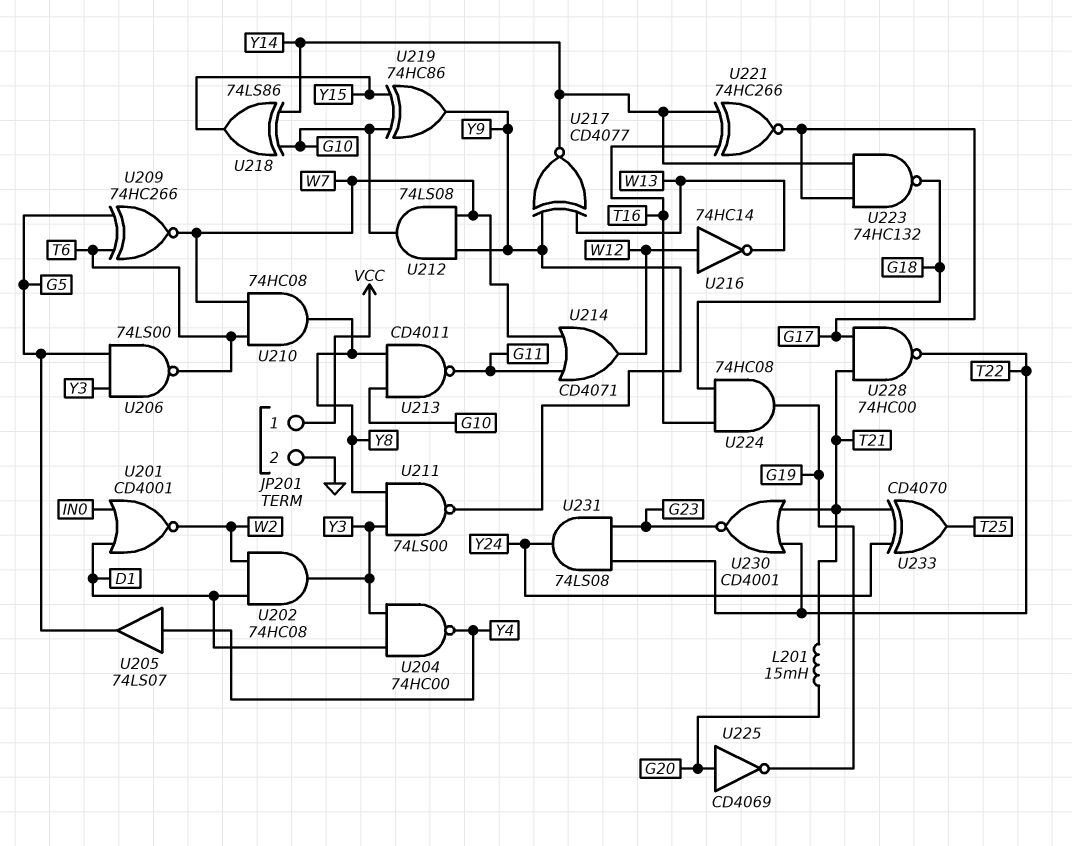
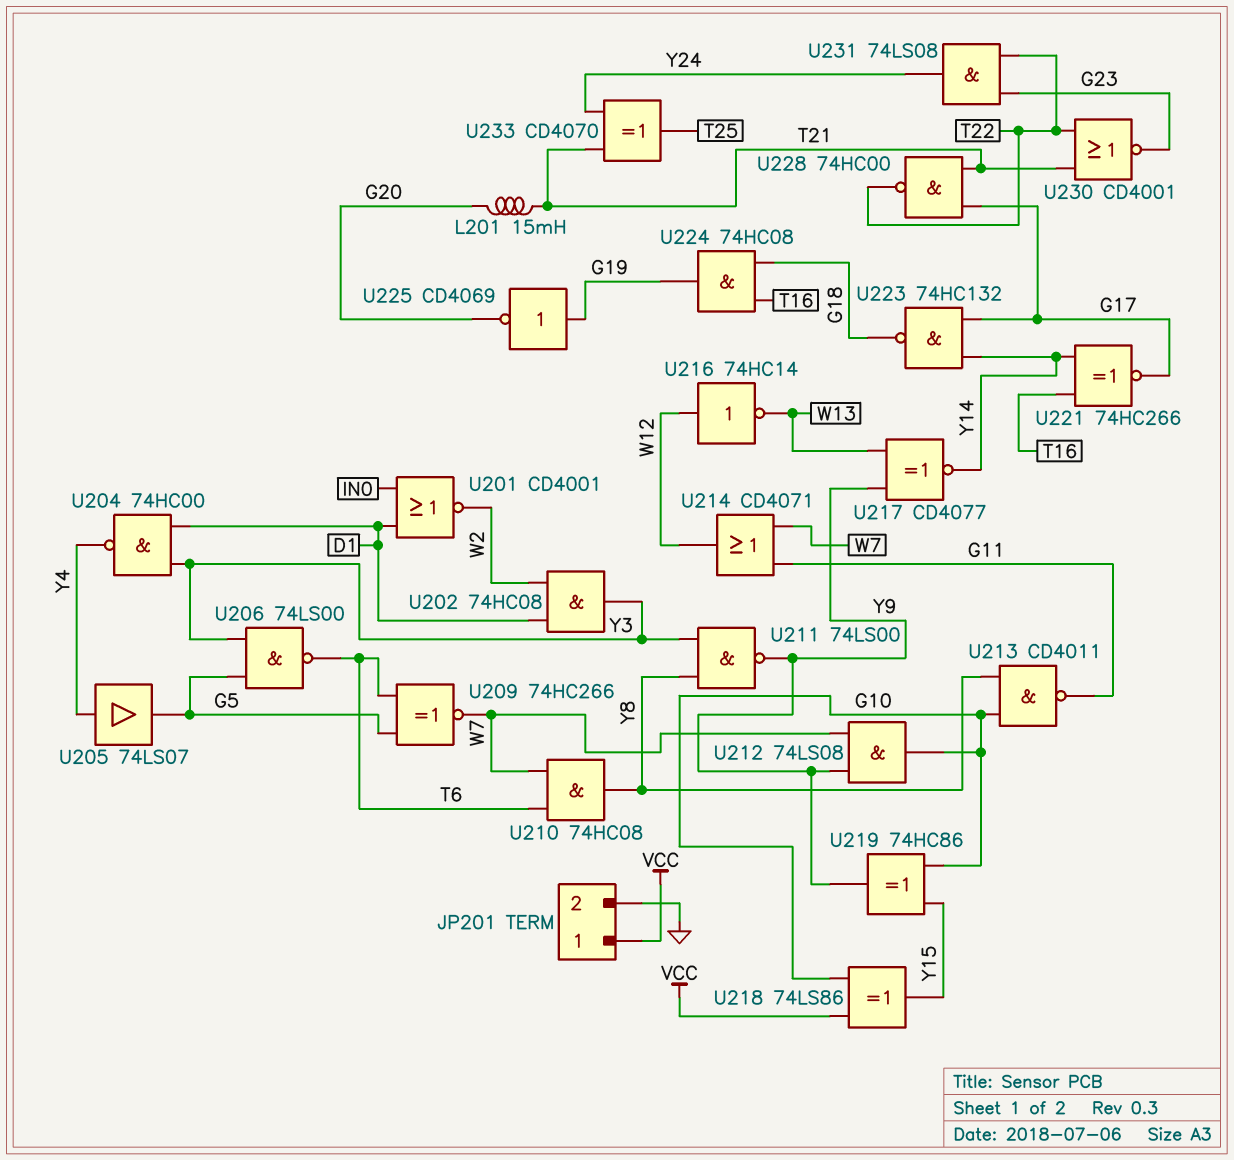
U218: XOR 74LS86 (in G10, in Y14, out Y15) -> XOR 74LS86 (in G10, in VCC, out Y15)
U225: NOT CD4069 (in G20, out G19) -> NOT CD4069 (in G19, out G20)

